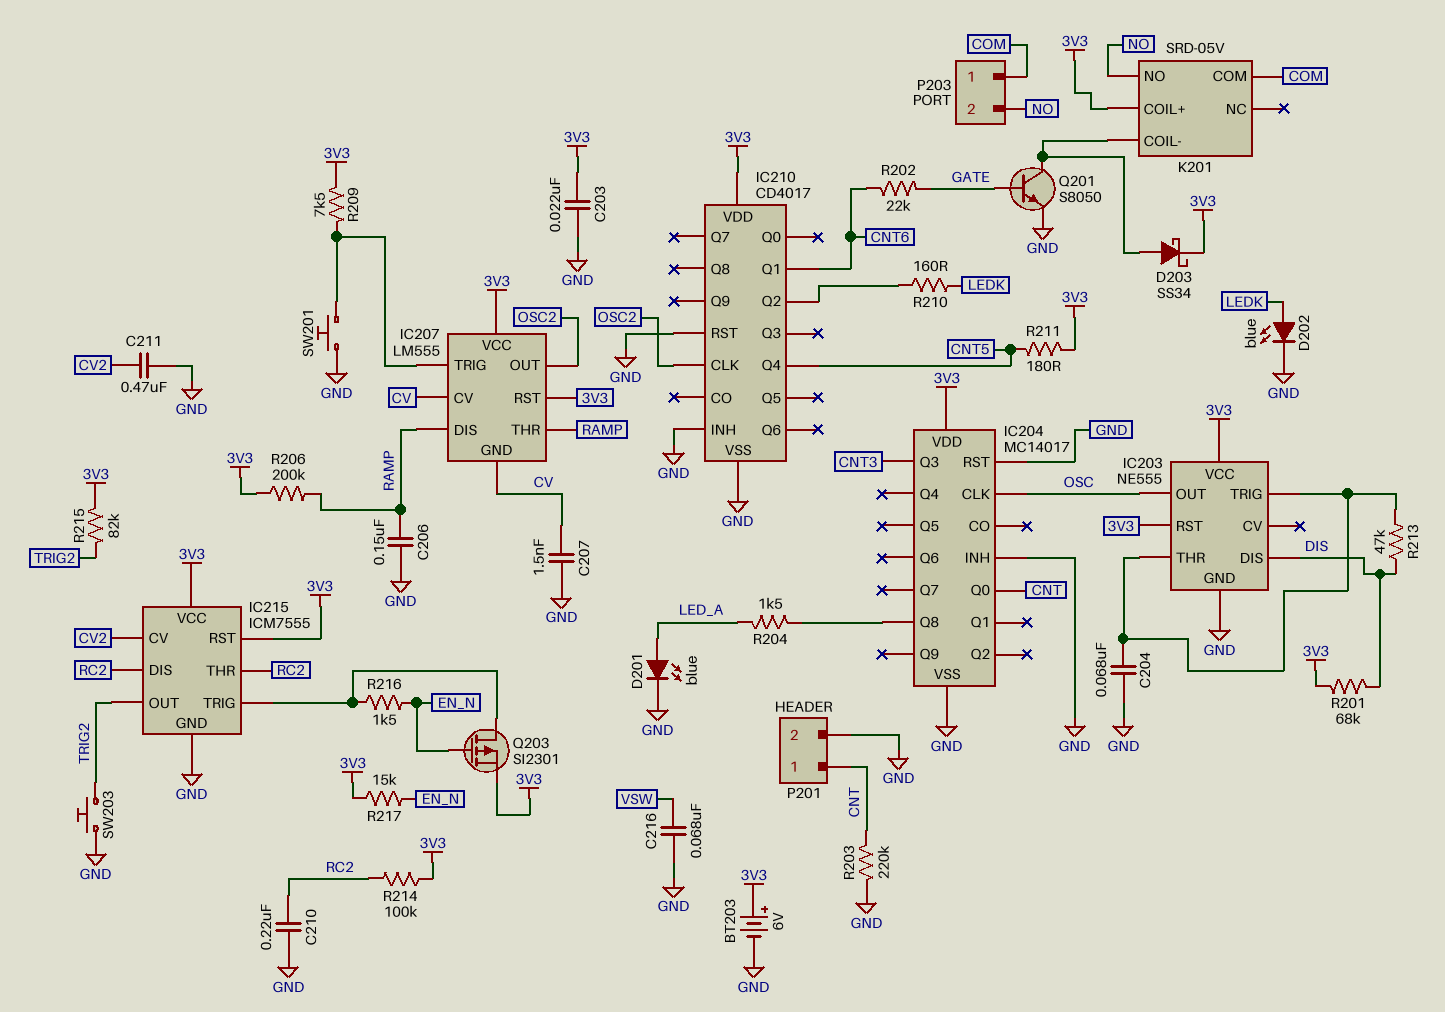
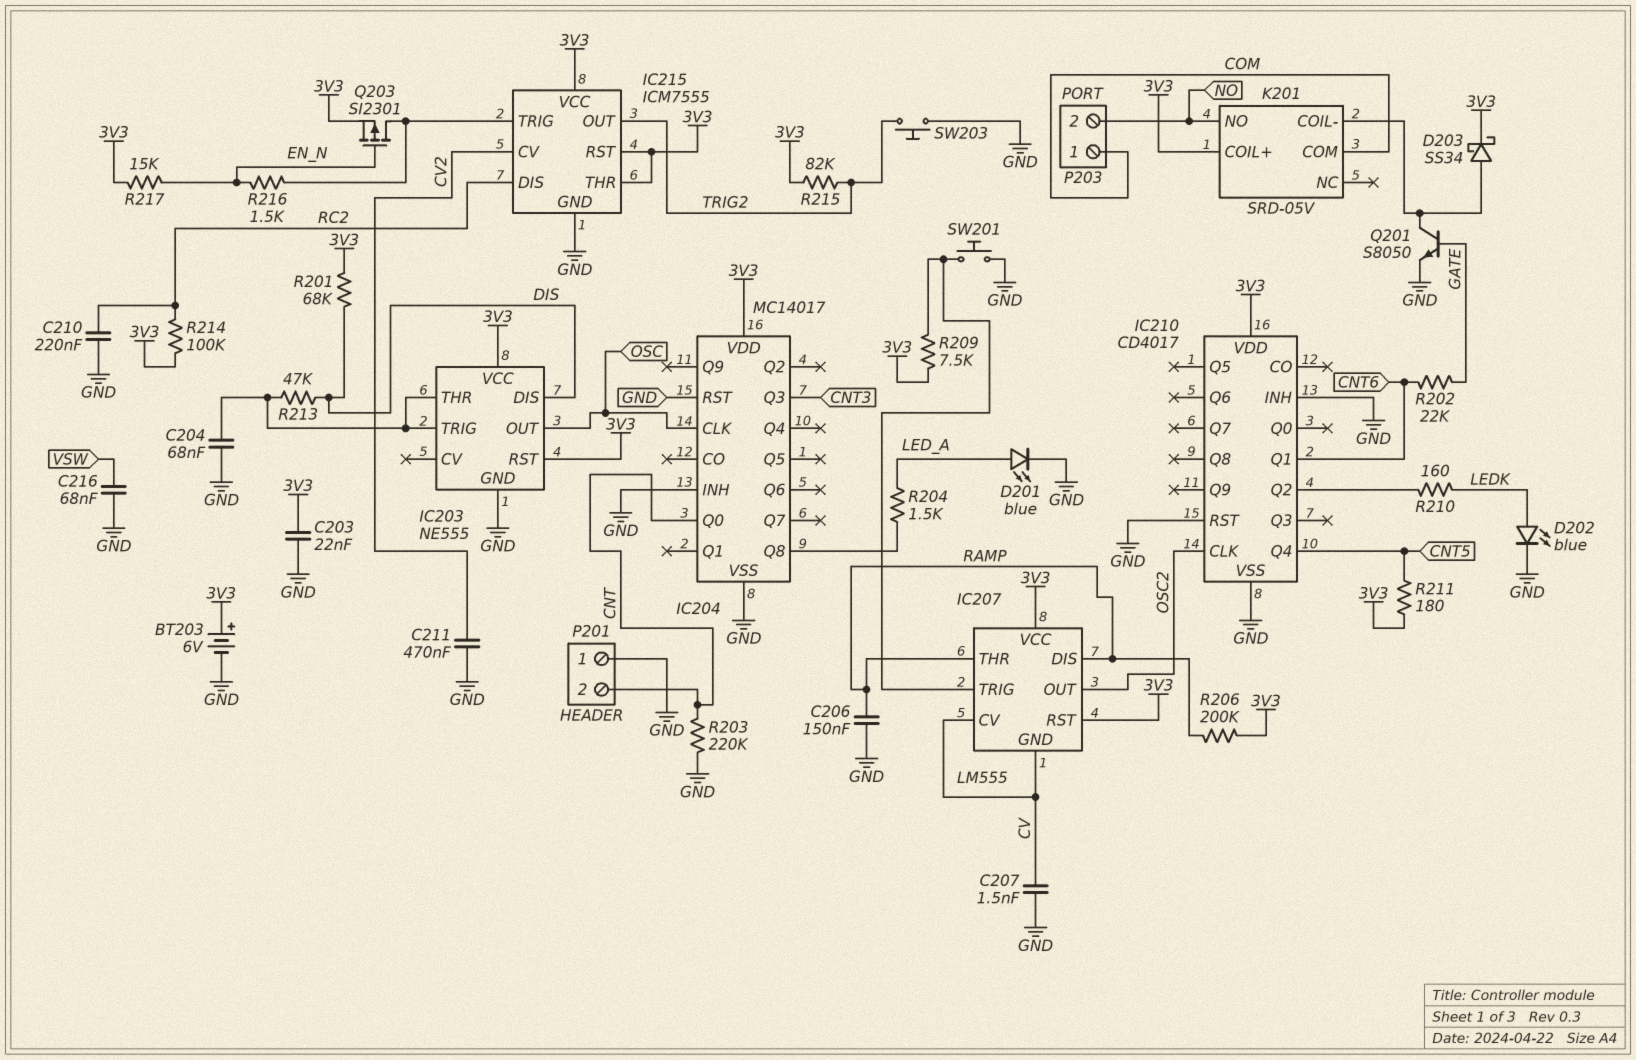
IC215 pin THR: RC2 -> 3V3
P201 pin 1: CNT -> GND
P201 pin 2: GND -> CNT

